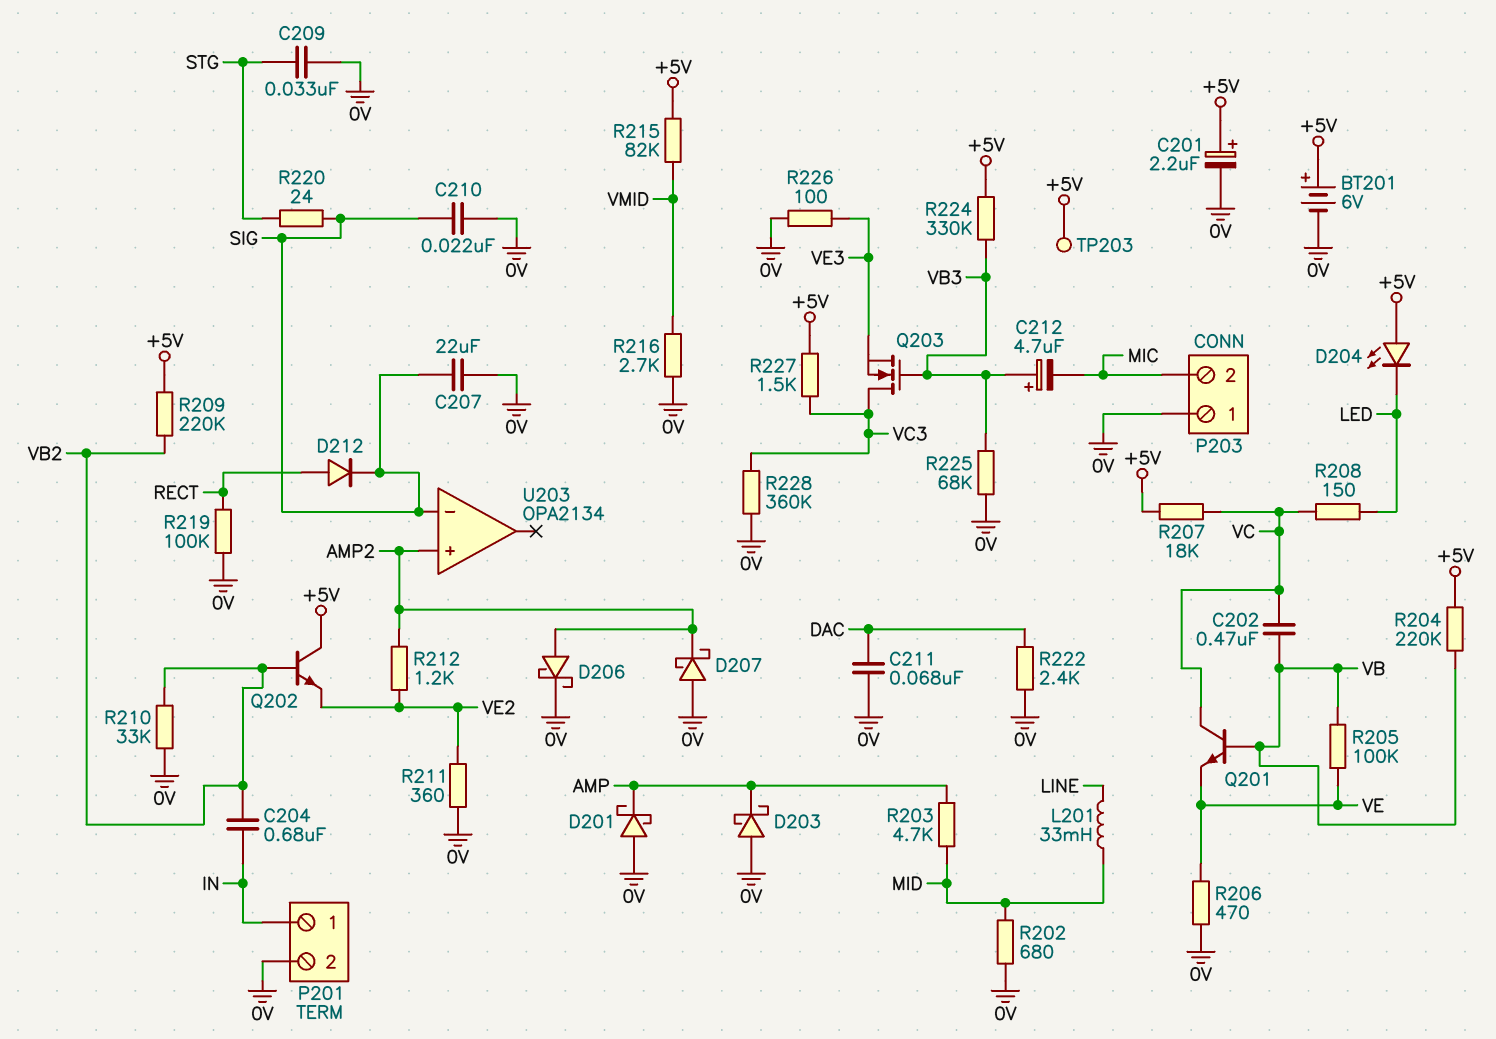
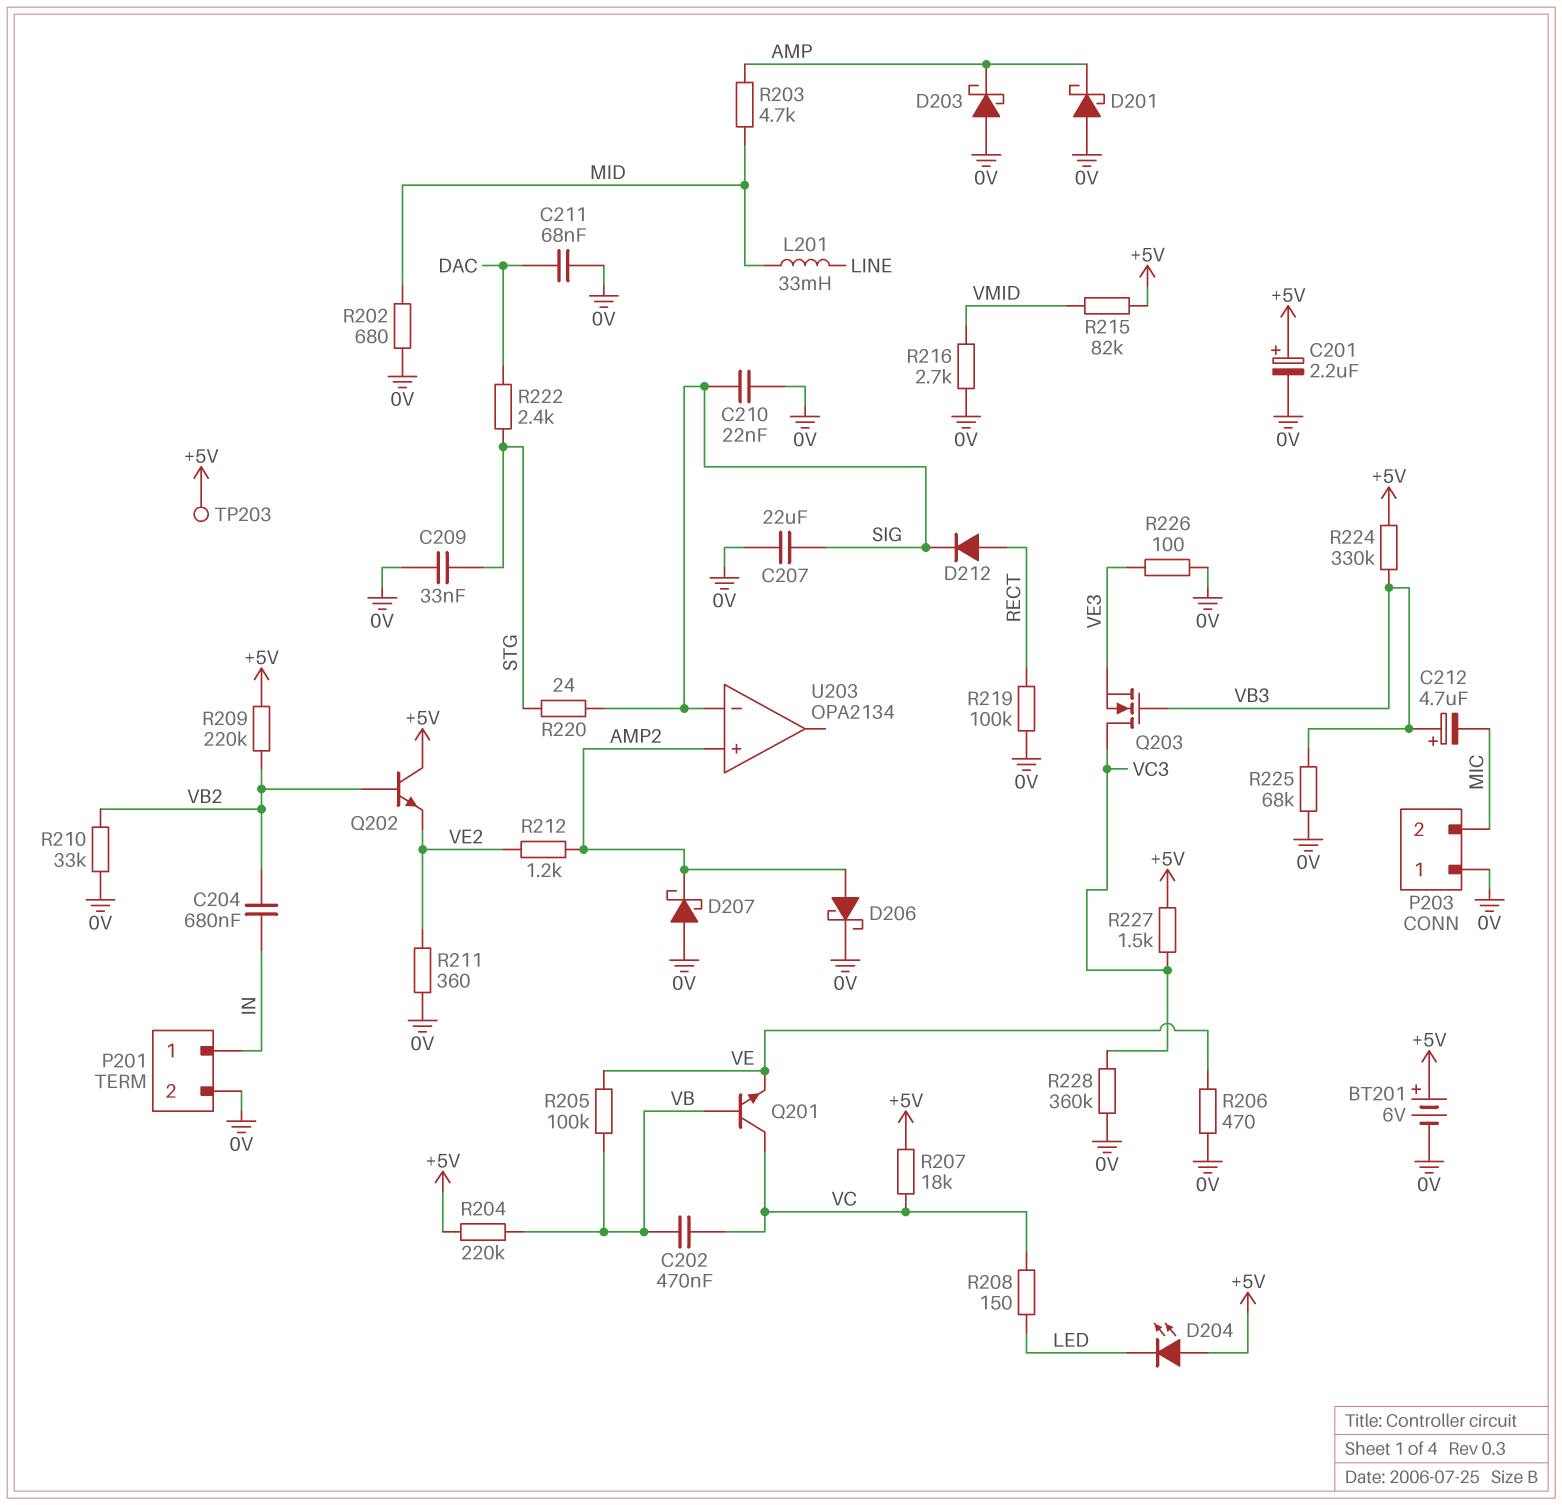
R222: 2.4k (0V, DAC) -> 2.4k (DAC, STG)

